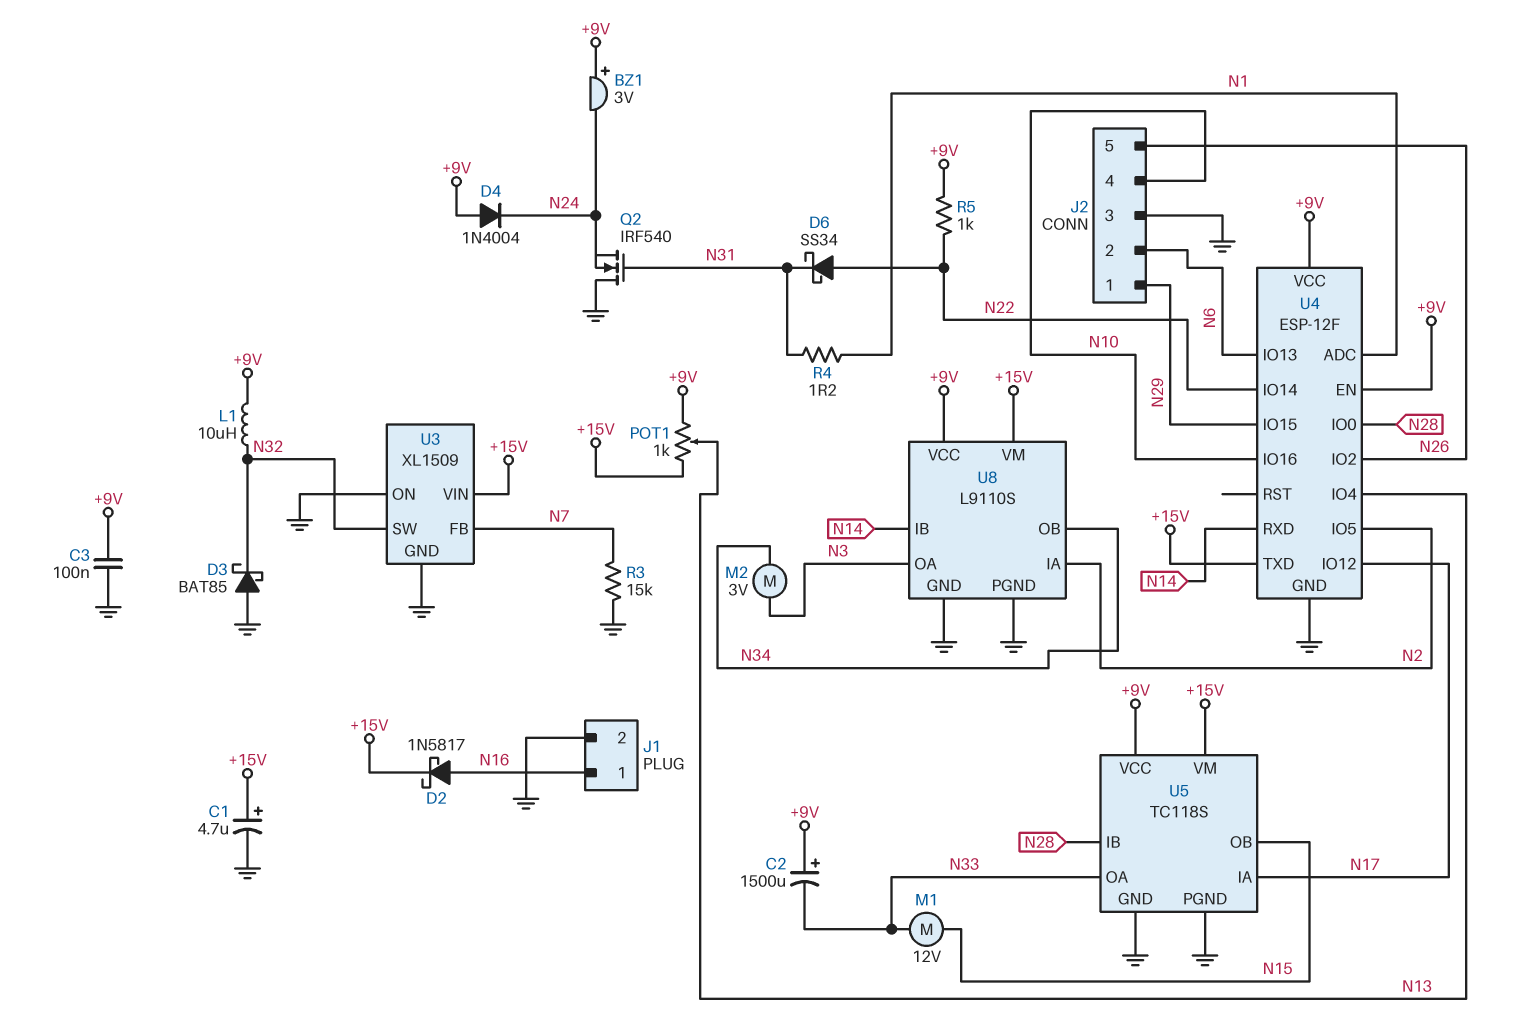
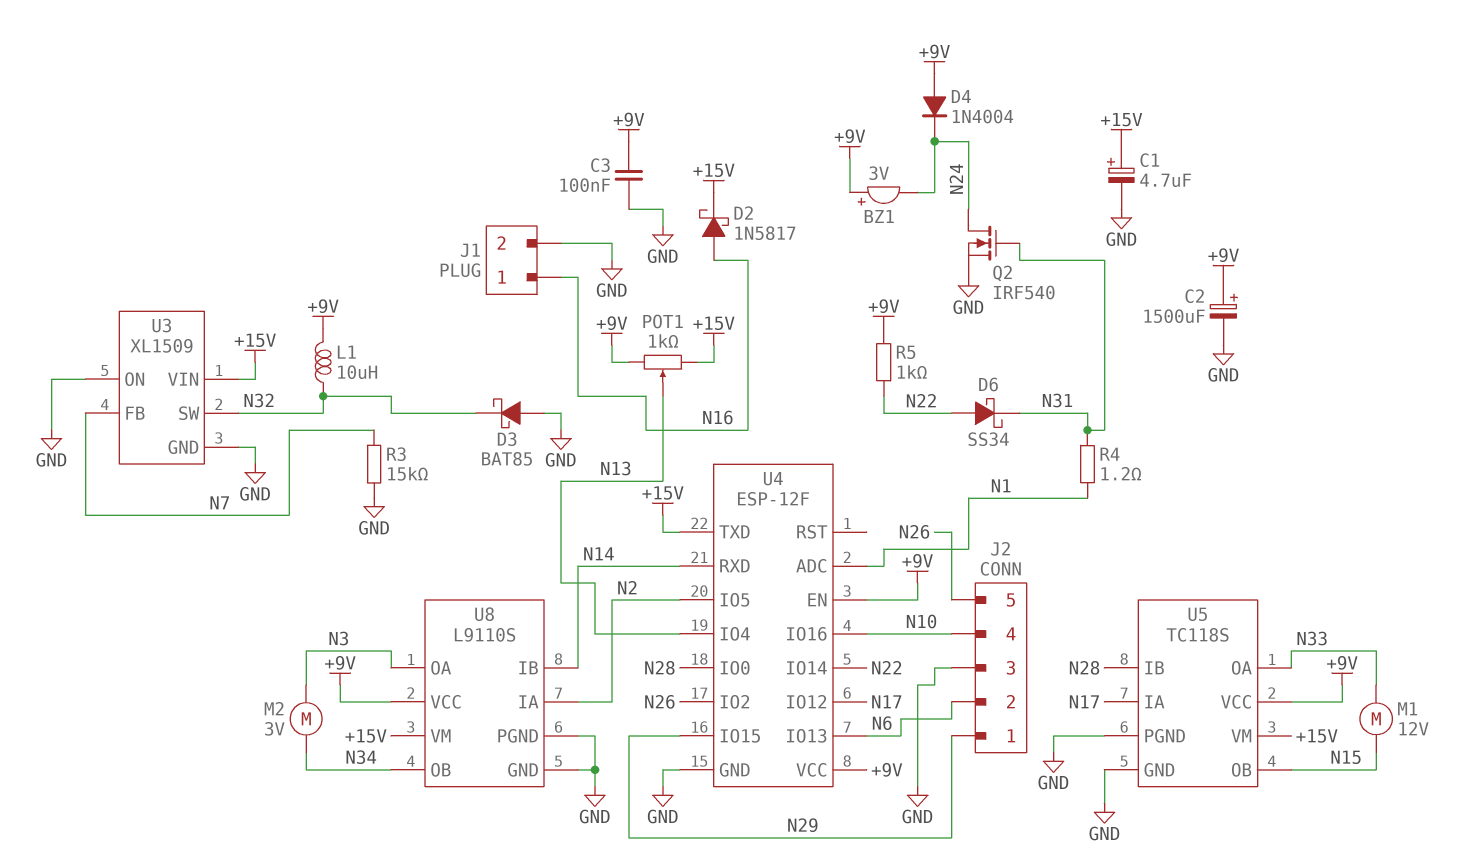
C2: 1500uF (plus +9V, minus N33) -> 1500uF (plus +9V, minus GND)
Q2: NMOS IRF540 (G N31, D GND, S N24) -> NMOS IRF540 (G N31, D N24, S GND)

